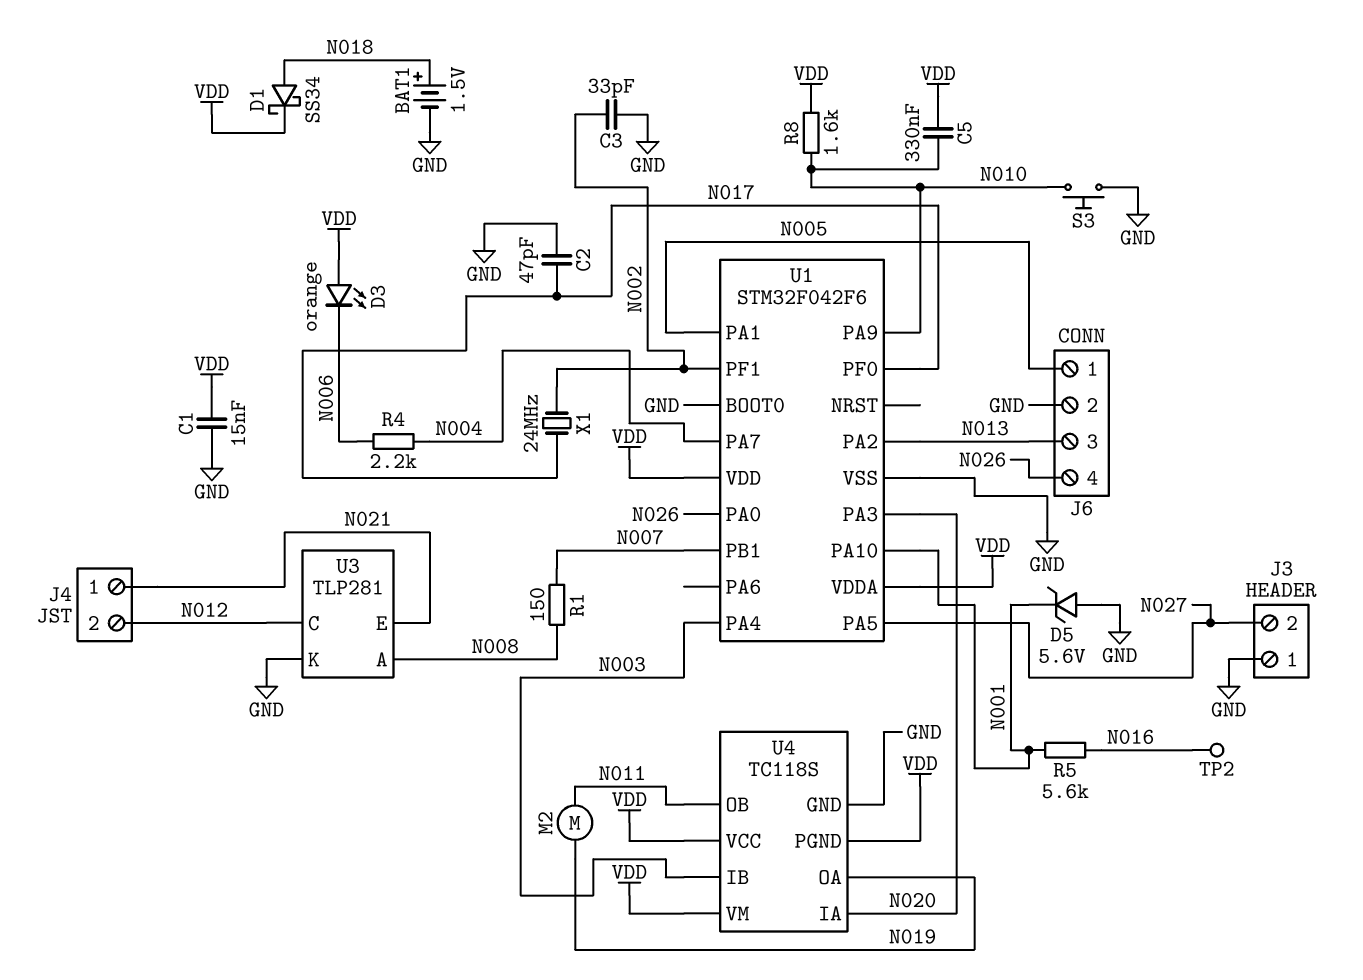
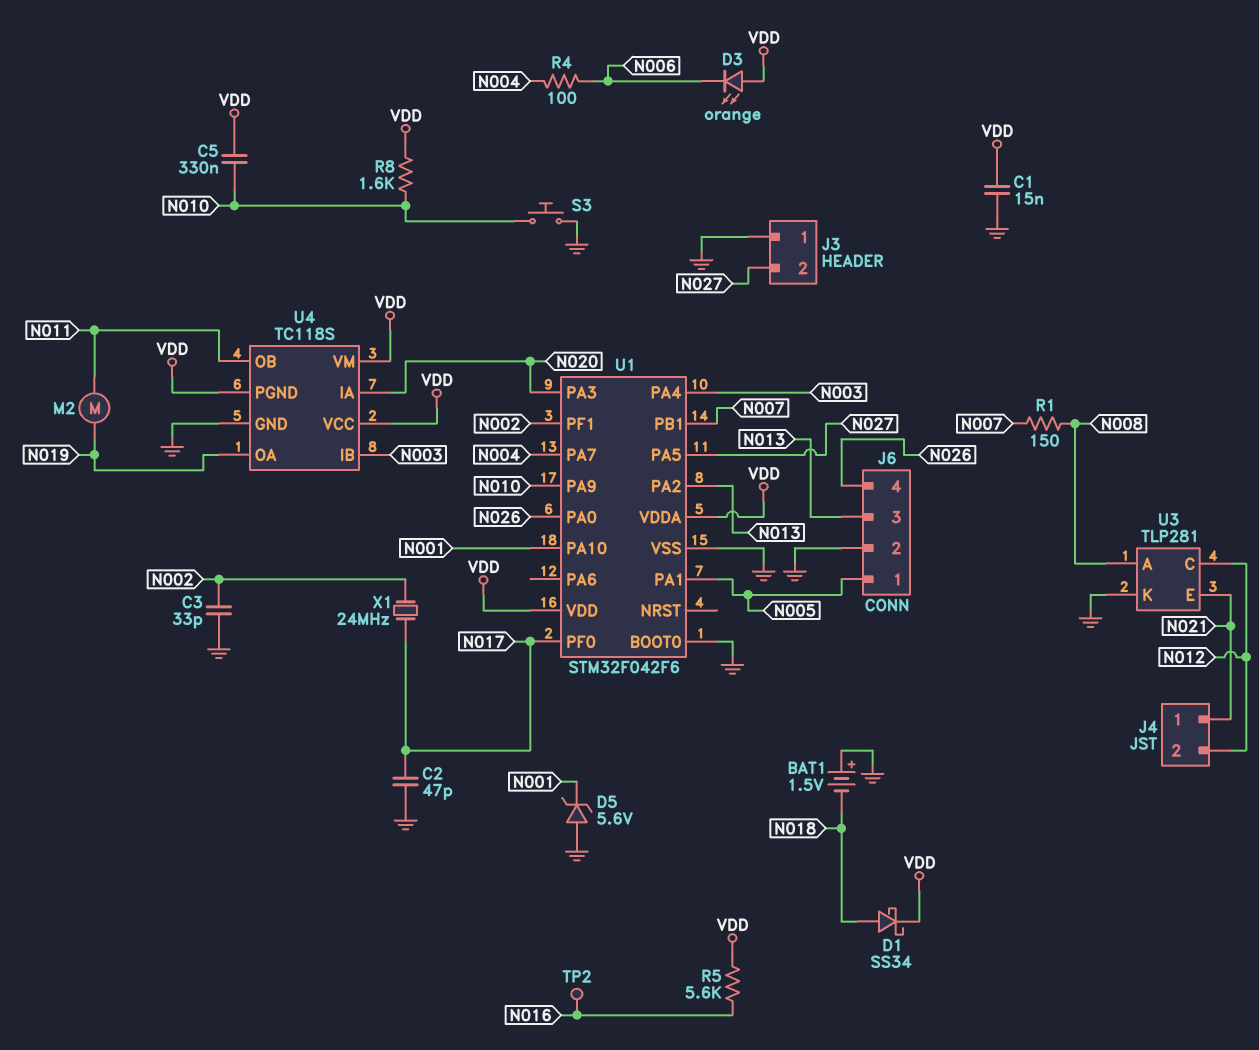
BAT1: 1.5V (plus N018, minus GND) -> 1.5V (plus GND, minus N018)
R4: 2.2k (N004, N006) -> 100 (N004, N006)
R5: 5.6k (N001, N016) -> 5.6k (N016, VDD)

